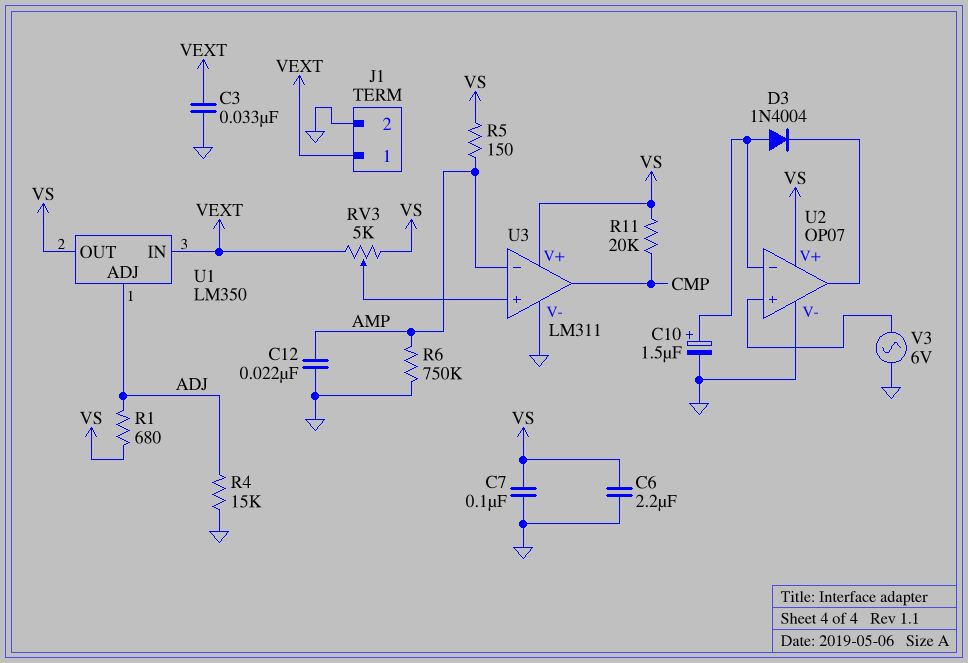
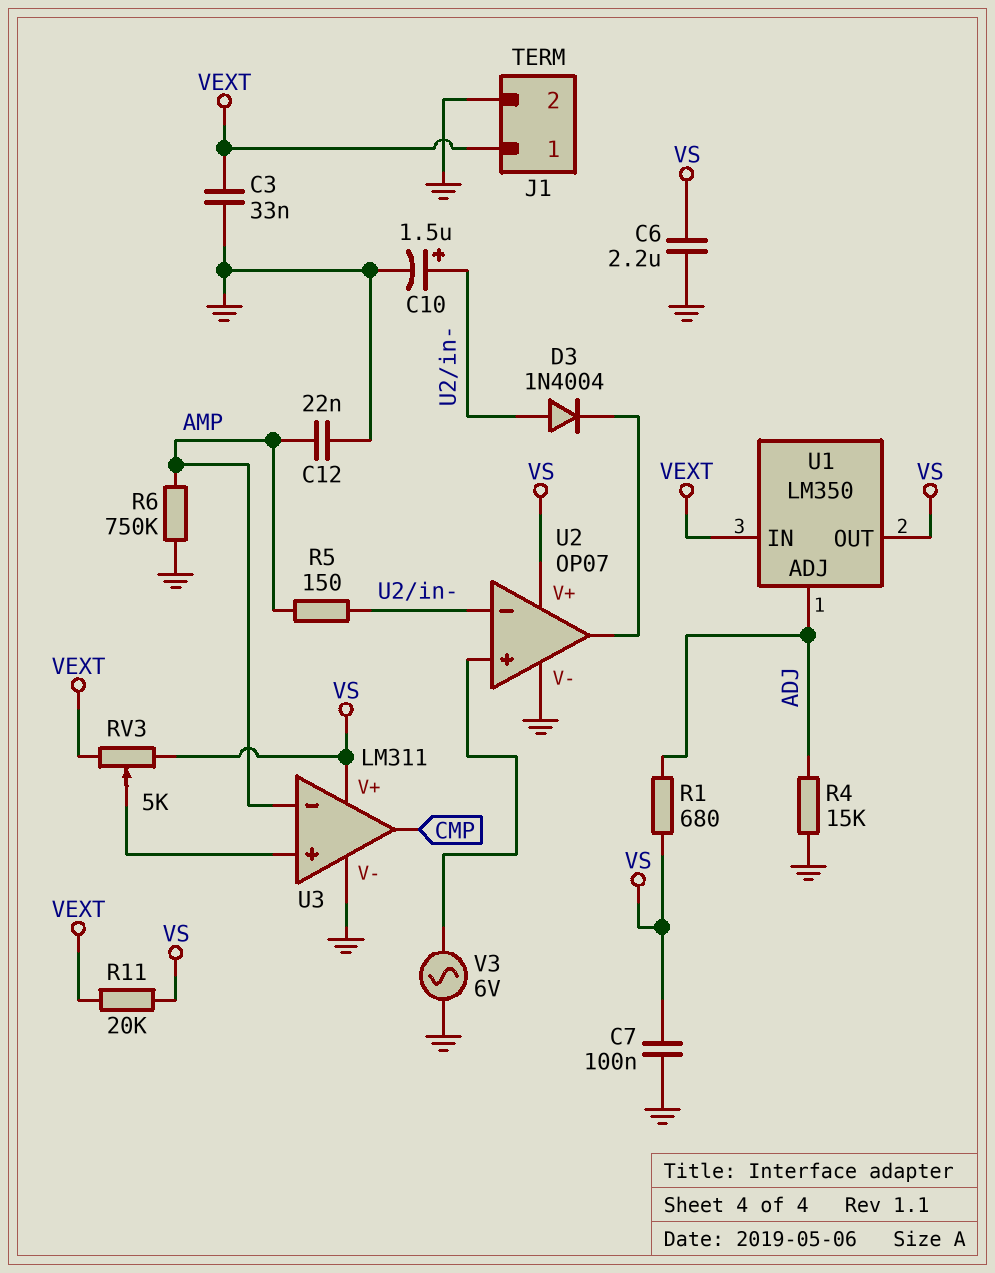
R5: 150 (AMP, VS) -> 150 (AMP, U2/in-)
R11: 20k (CMP, VS) -> 20k (VEXT, VS)

